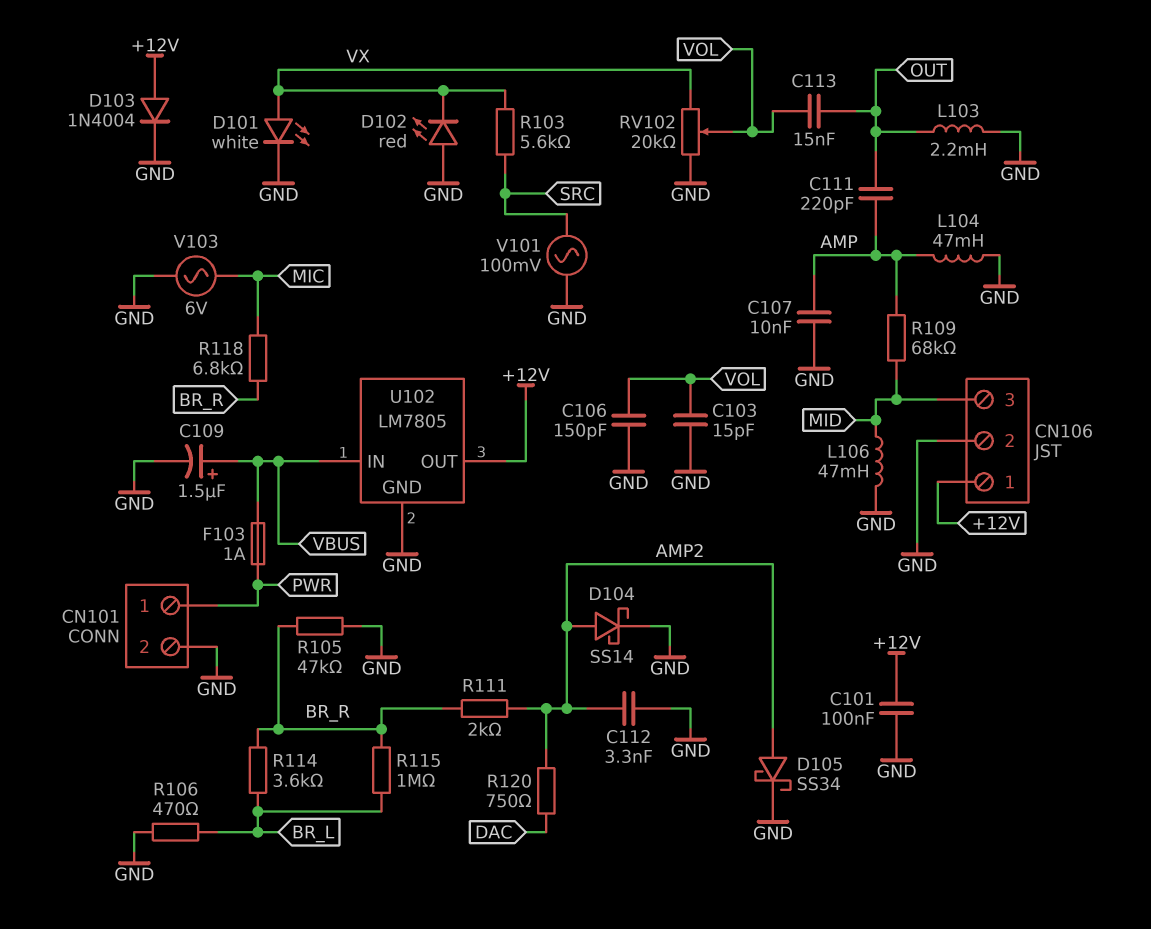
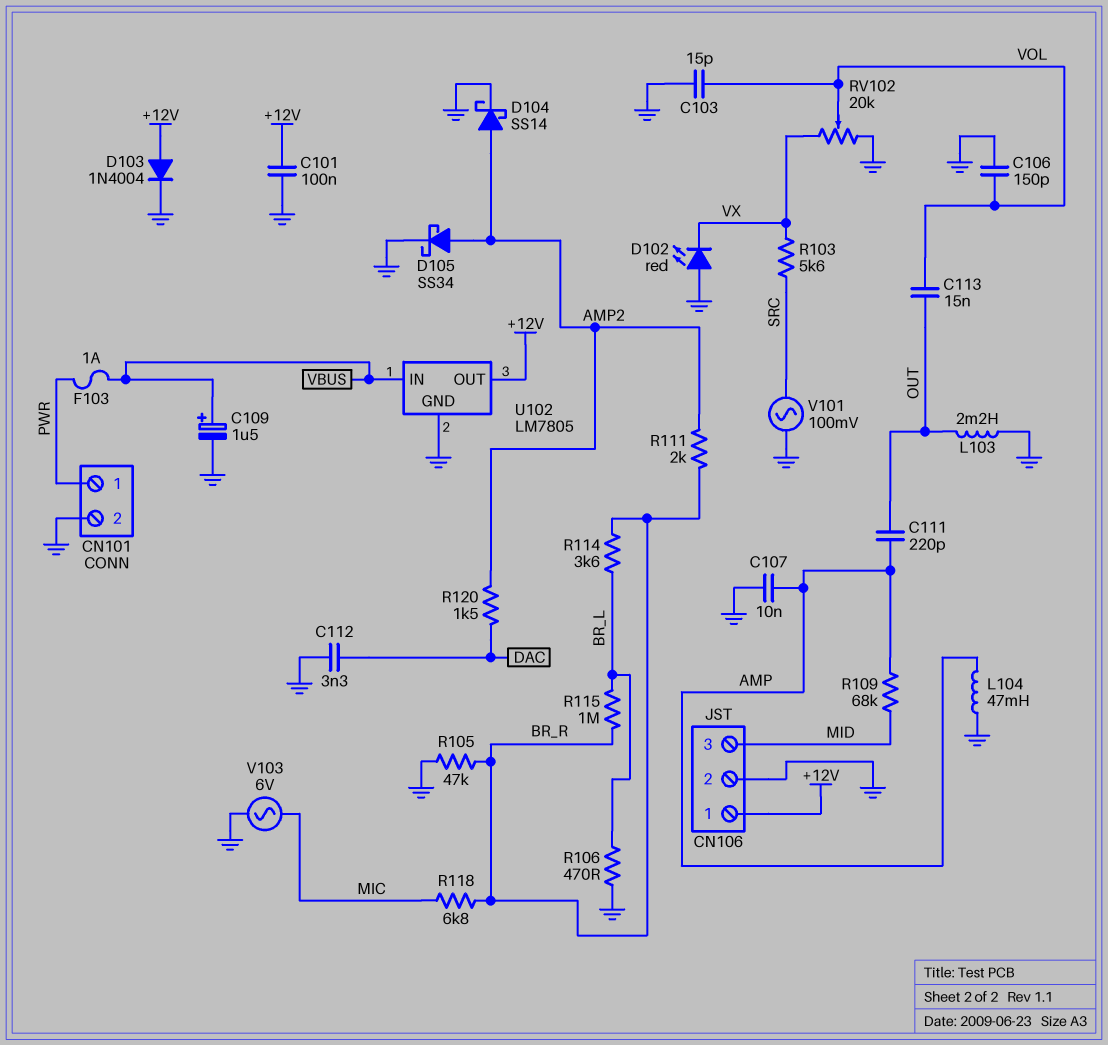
C112: 3.3nF (AMP2, GND) -> 3.3nF (DAC, GND)
D101: LED white (A VX, K GND) -> none
L106: 47mH (GND, MID) -> none
R120: 750 (AMP2, DAC) -> 1.5k (AMP2, DAC)

